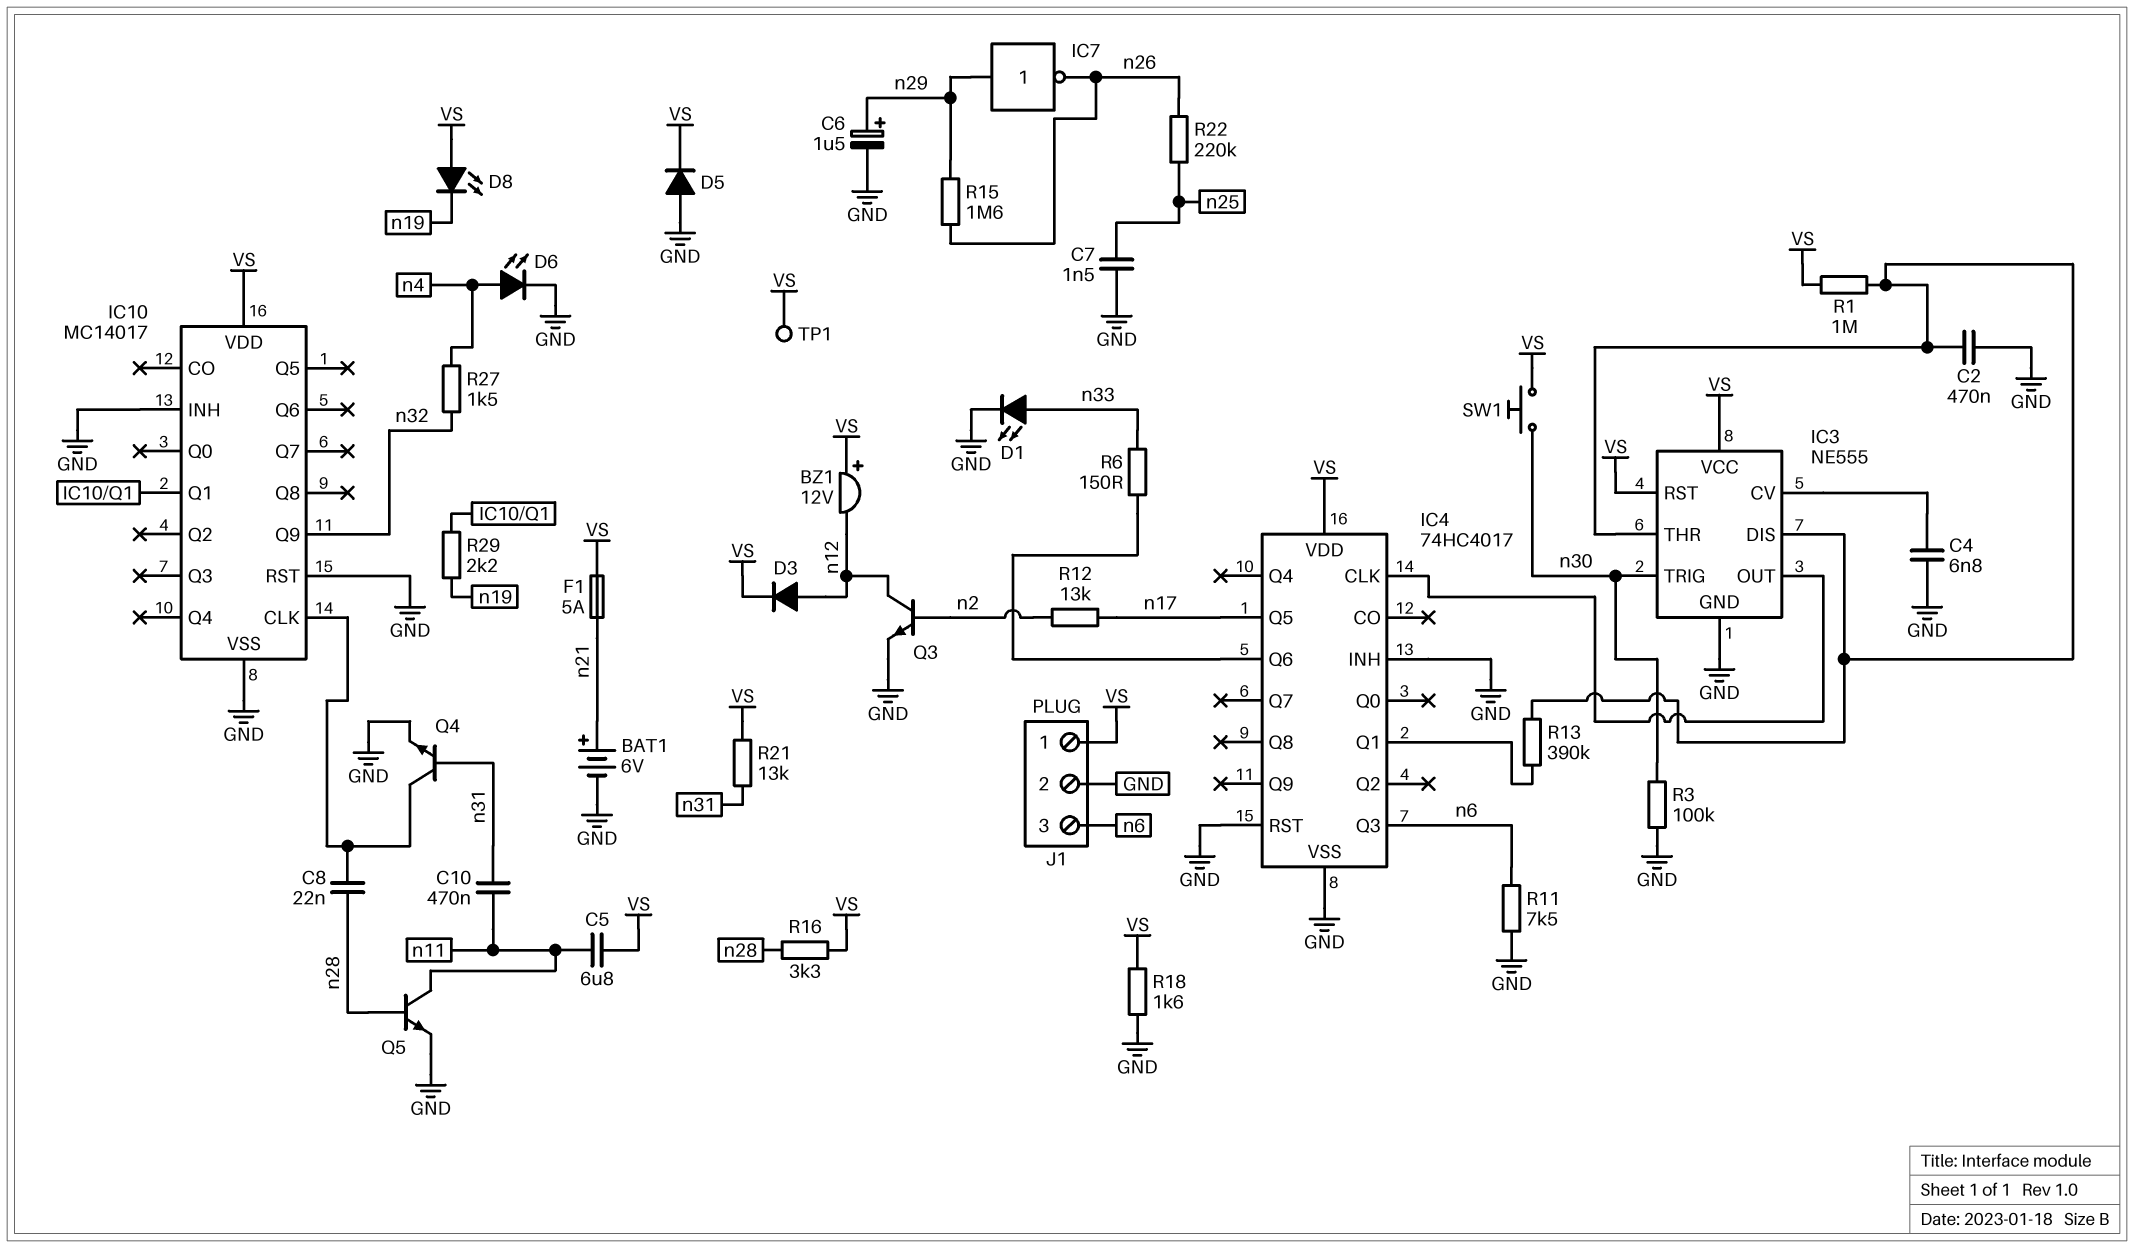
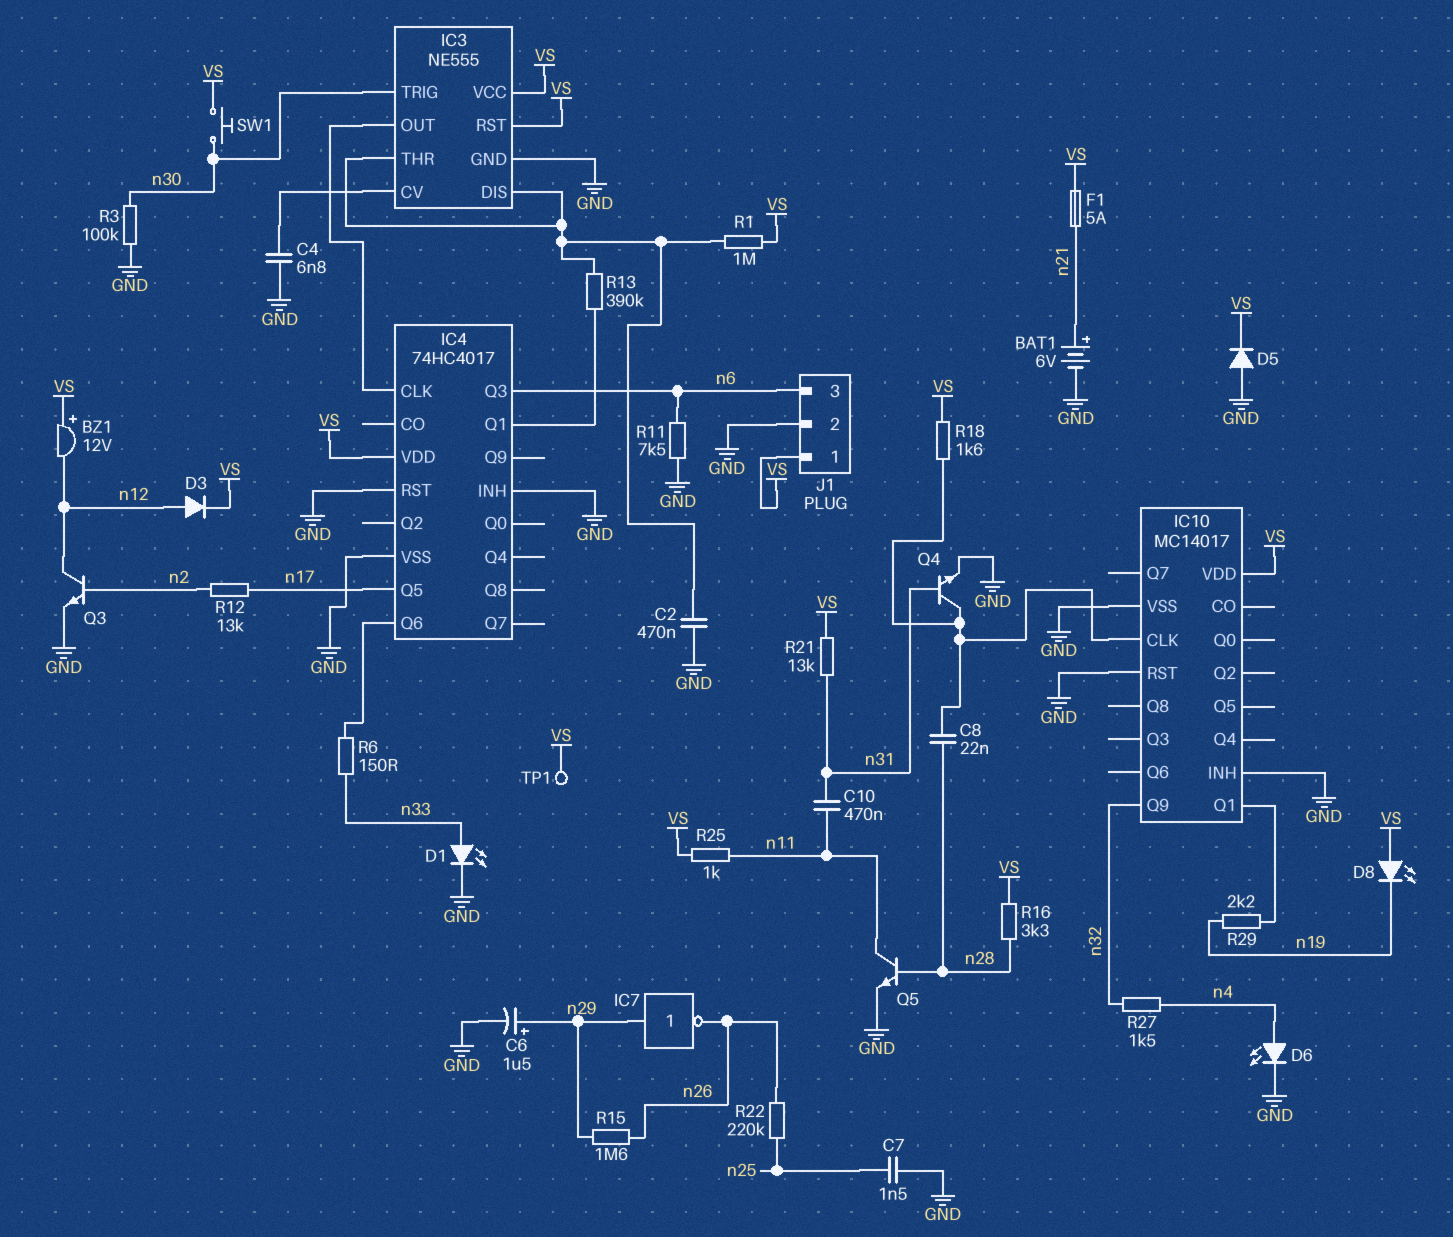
C5: 6.8uF (VS, n11) -> none
R18: 1.6k (GND, VS) -> 1.6k (IC10/CLK, VS)
R25: none -> 1k (VS, n11)

